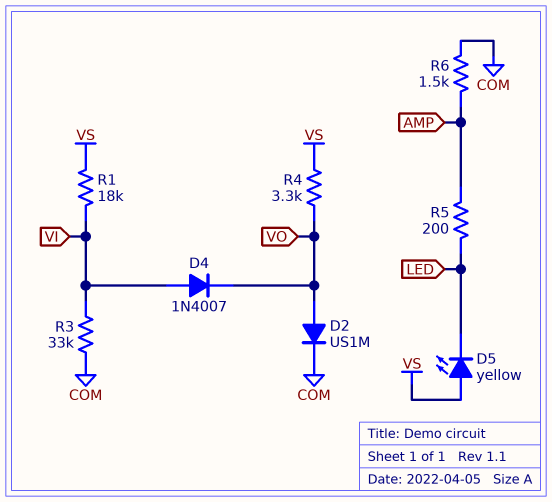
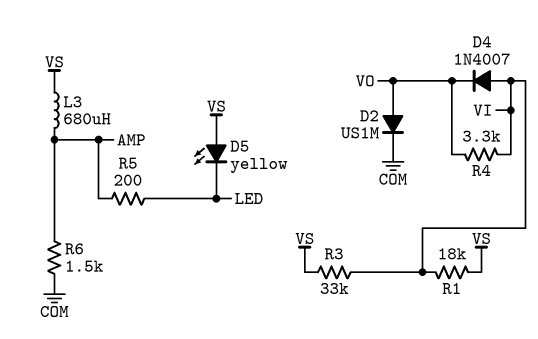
L3: none -> 680uH (AMP, VS)
R3: 33k (COM, VI) -> 33k (VI, VS)
R4: 3.3k (VO, VS) -> 3.3k (VI, VO)

